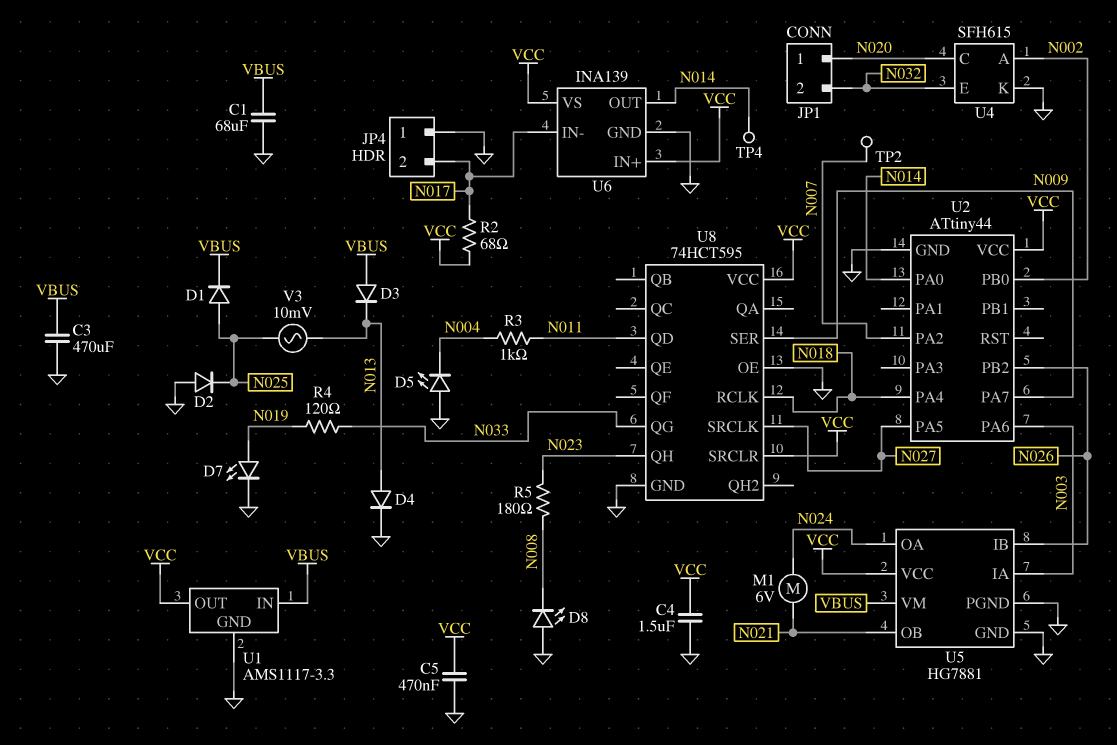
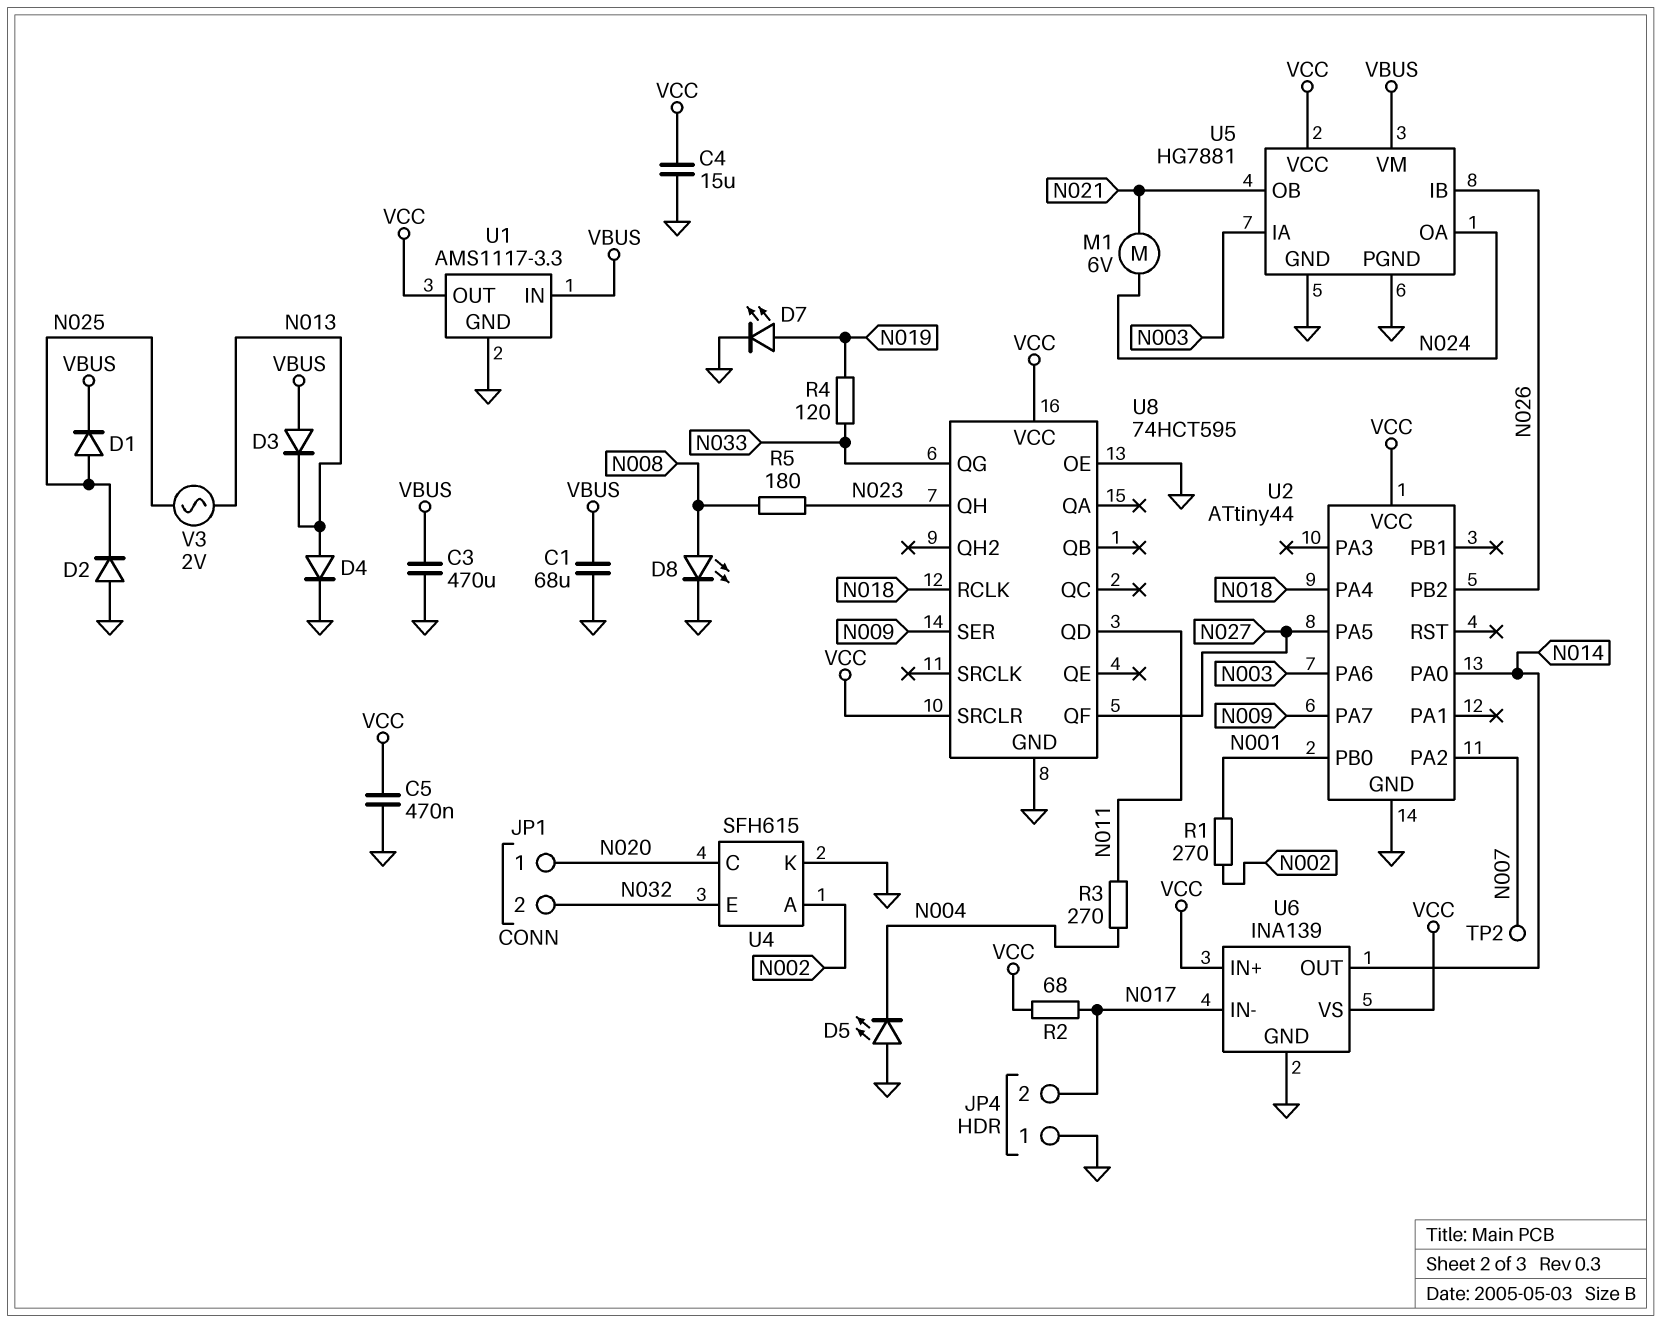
C4: 1.5uF (GND, VCC) -> 15uF (GND, VCC)
D8: LED (A GND, K N008) -> LED (A N008, K GND)
R1: none -> 270 (N001, N002)
R3: 1k (N004, N011) -> 270 (N004, N011)
TP4: test point (N014) -> none
U2 pin PB0: N002 -> N001
U8 pin QF: none -> N027
U8 pin SRCLK: N027 -> none
V3: AC 10mV (N013, N025) -> AC 2V (N013, N025)

